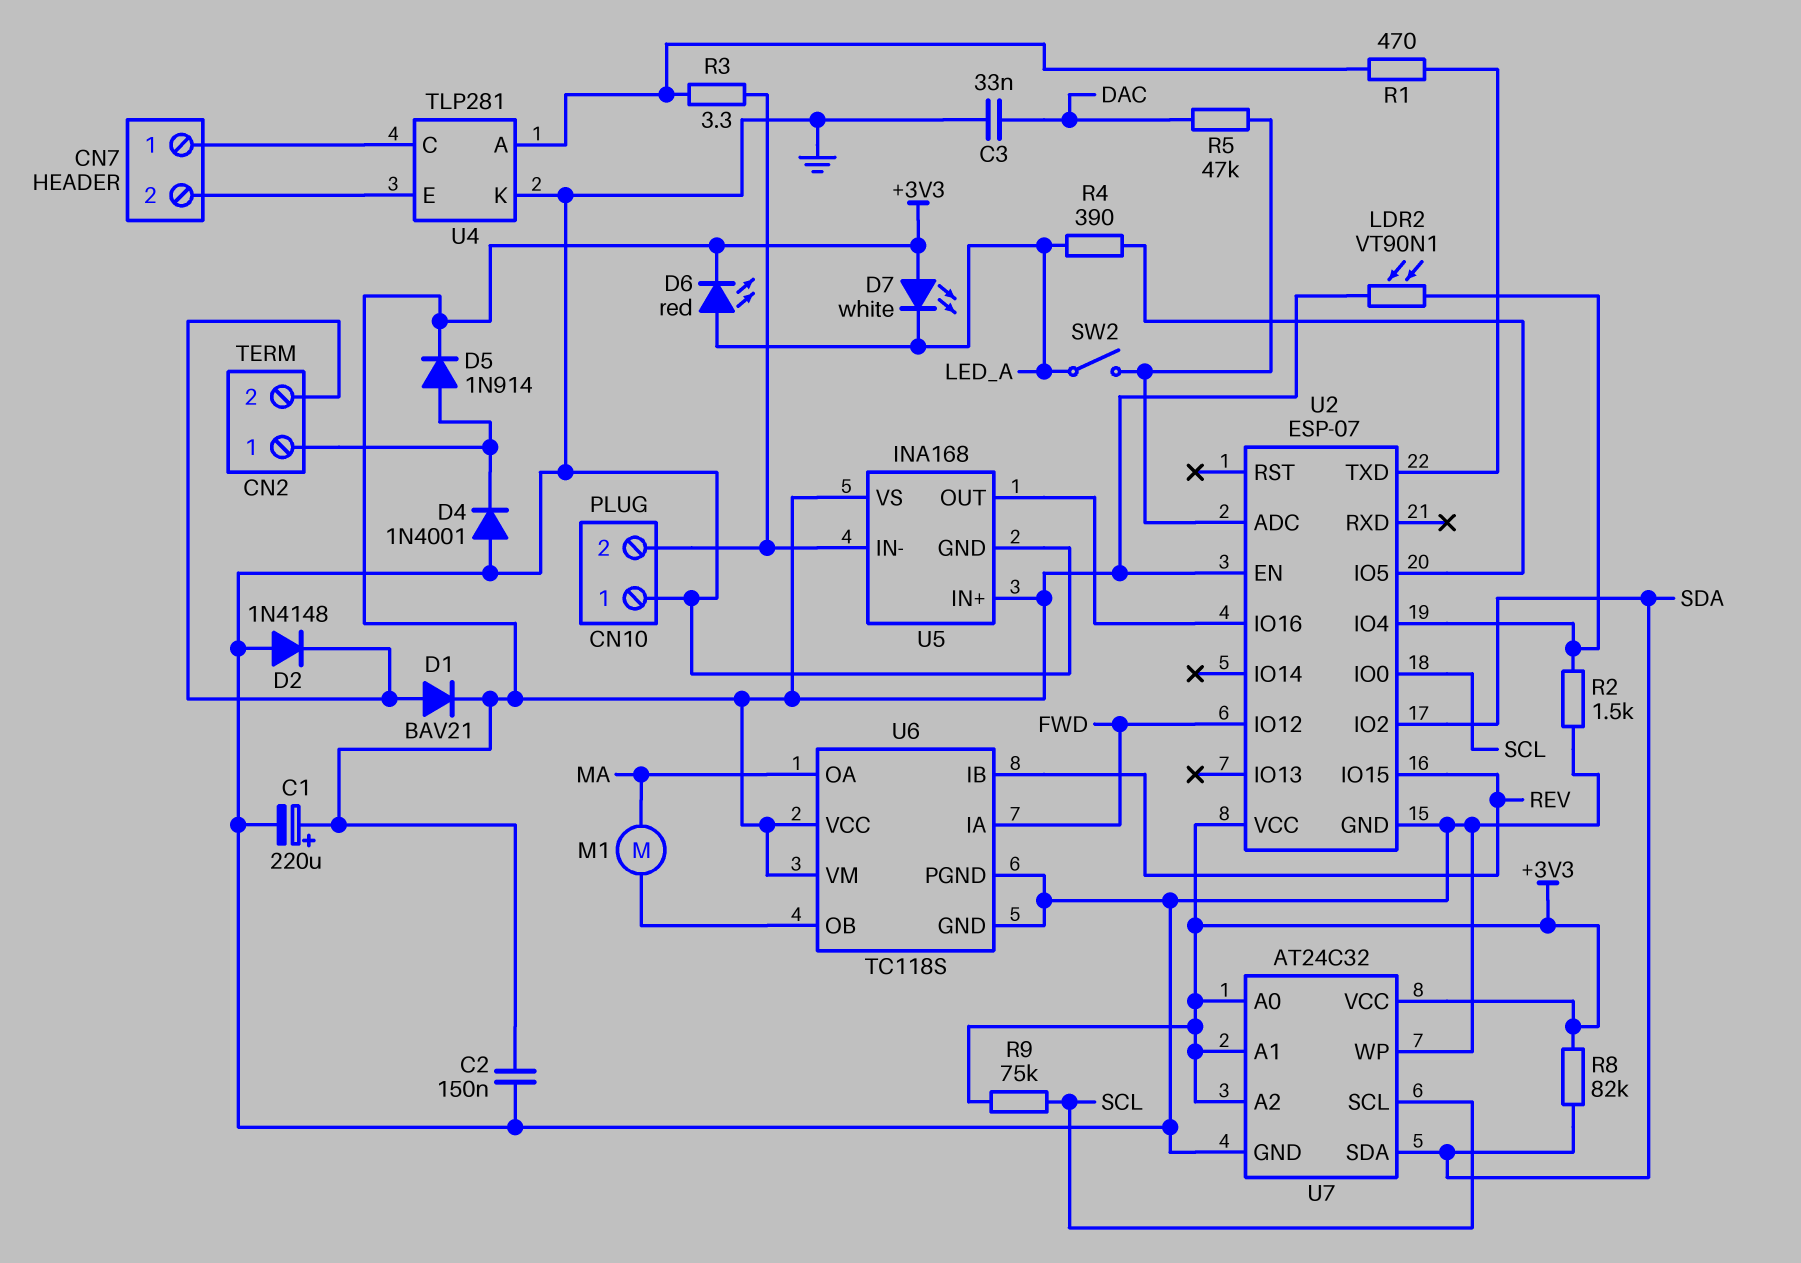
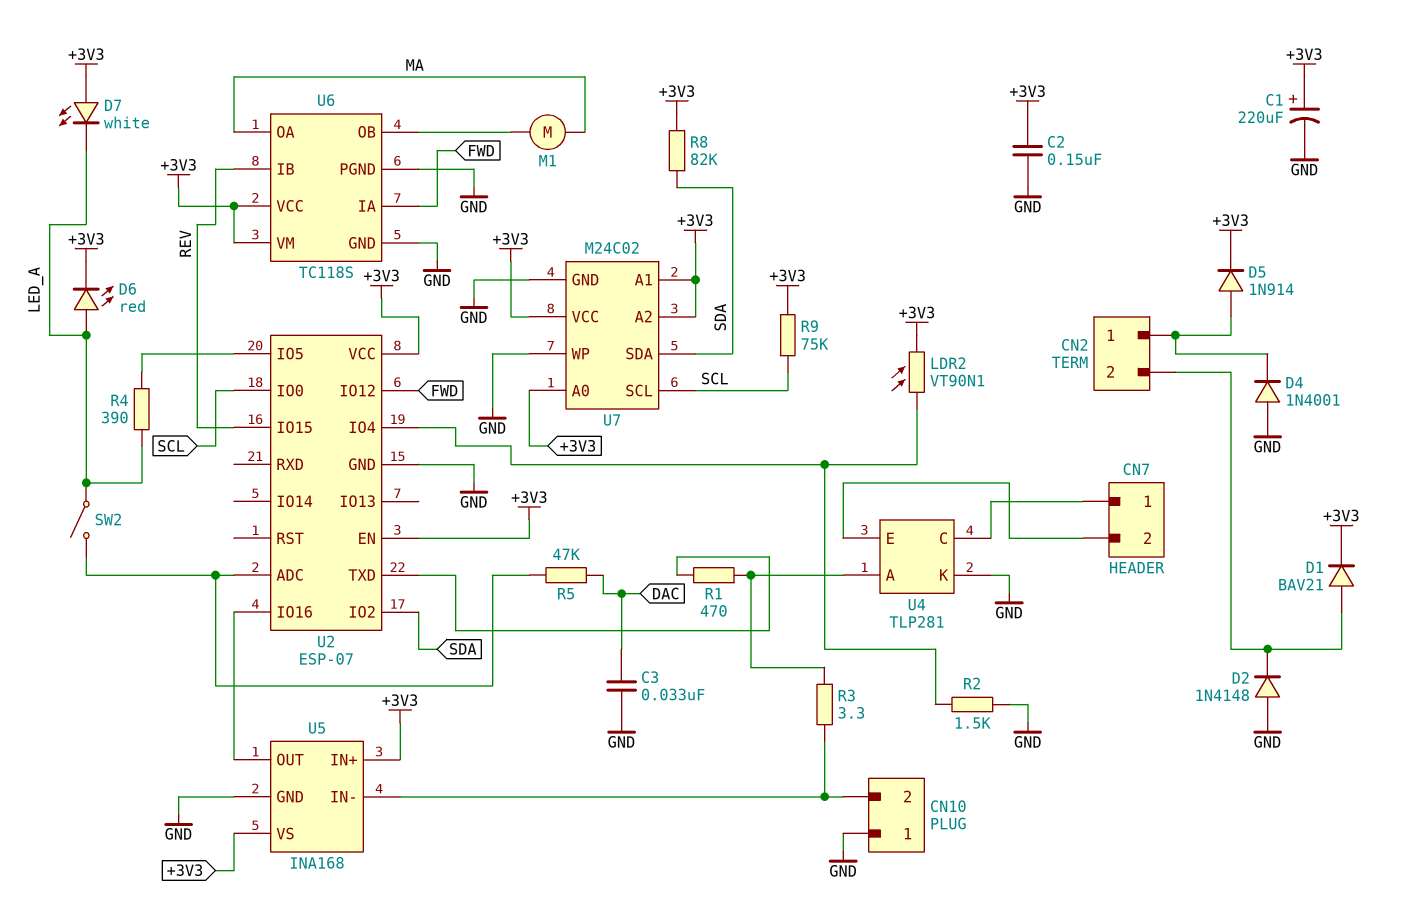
U7: AT24C32 -> M24C02

